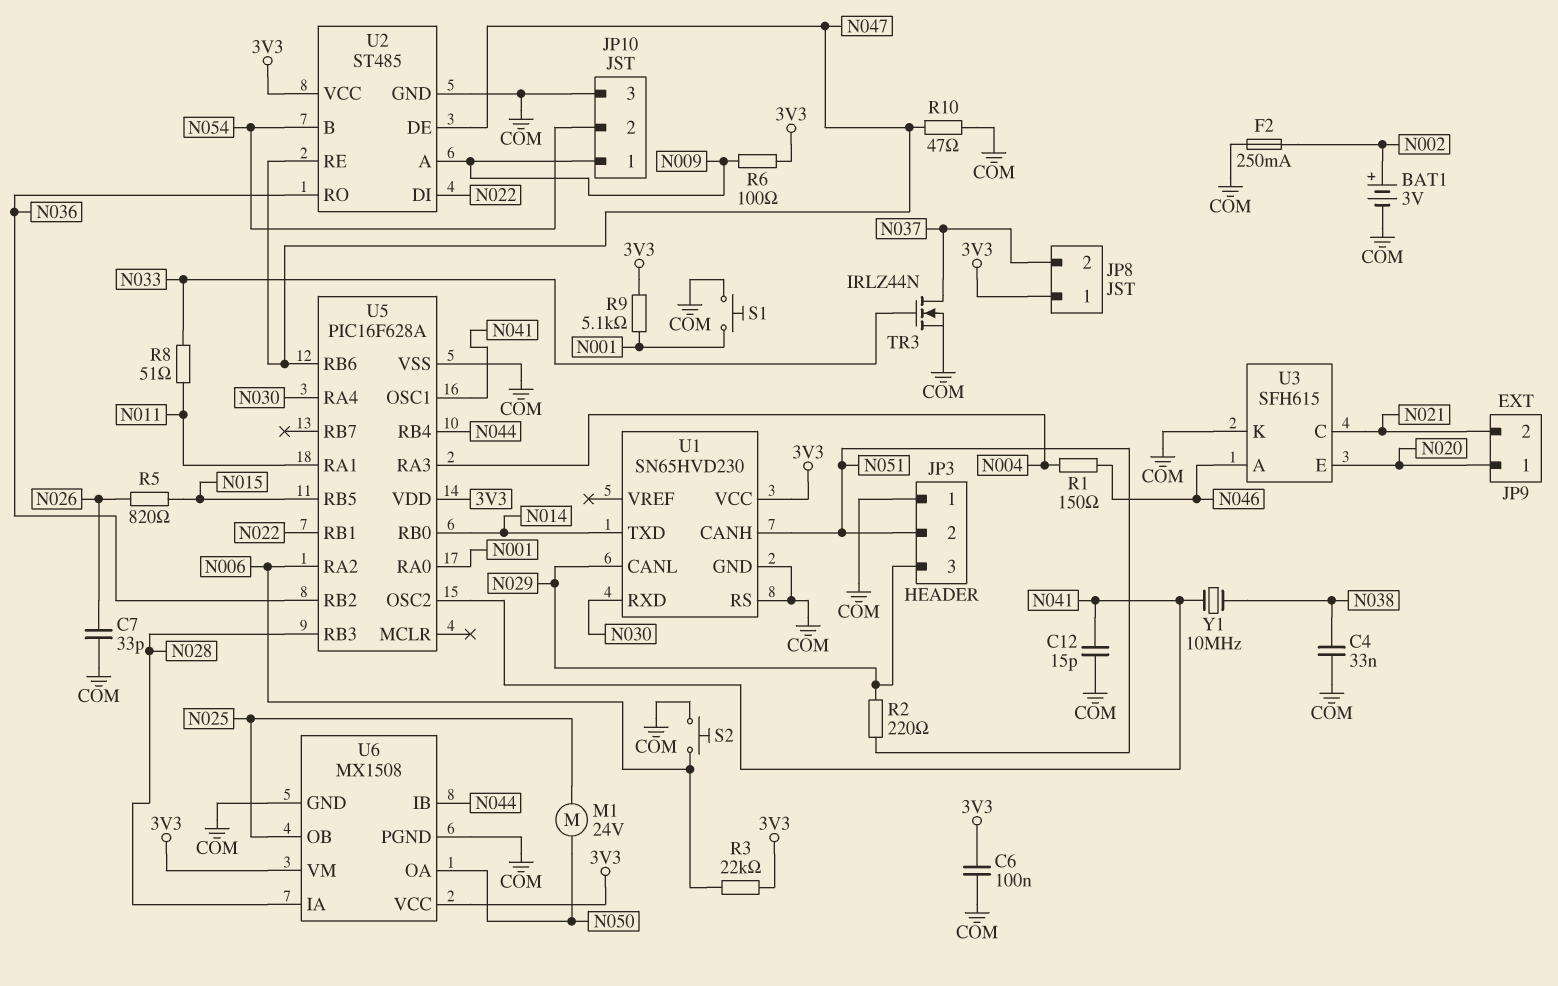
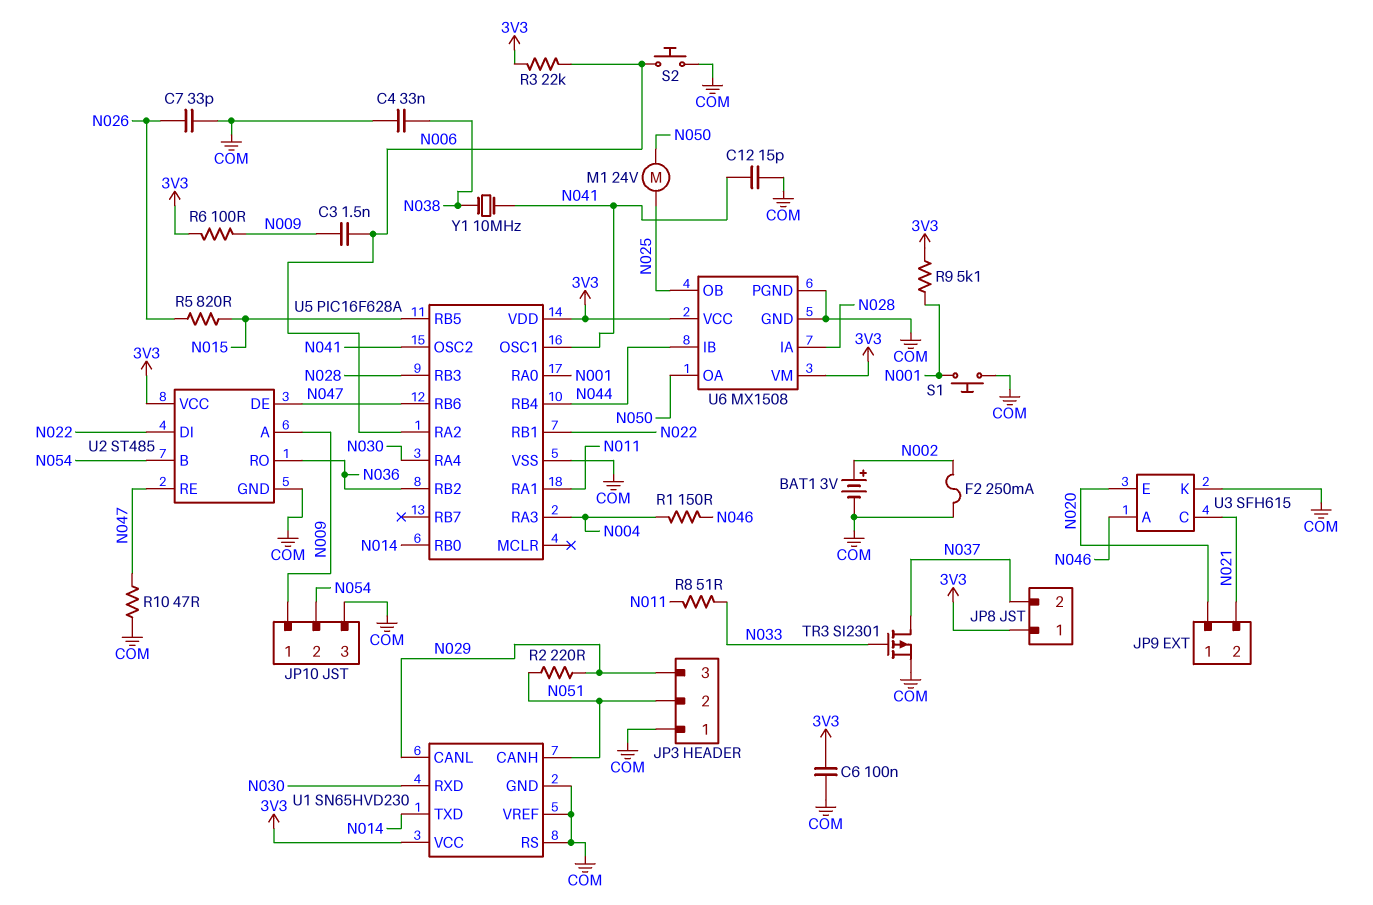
C3: none -> 1.5nF (N006, N009)
TR3: NMOS IRLZ44N (G N033, D N037, S COM) -> PMOS SI2301 (G N033, D N037, S COM)
U1 pin VREF: none -> COM

